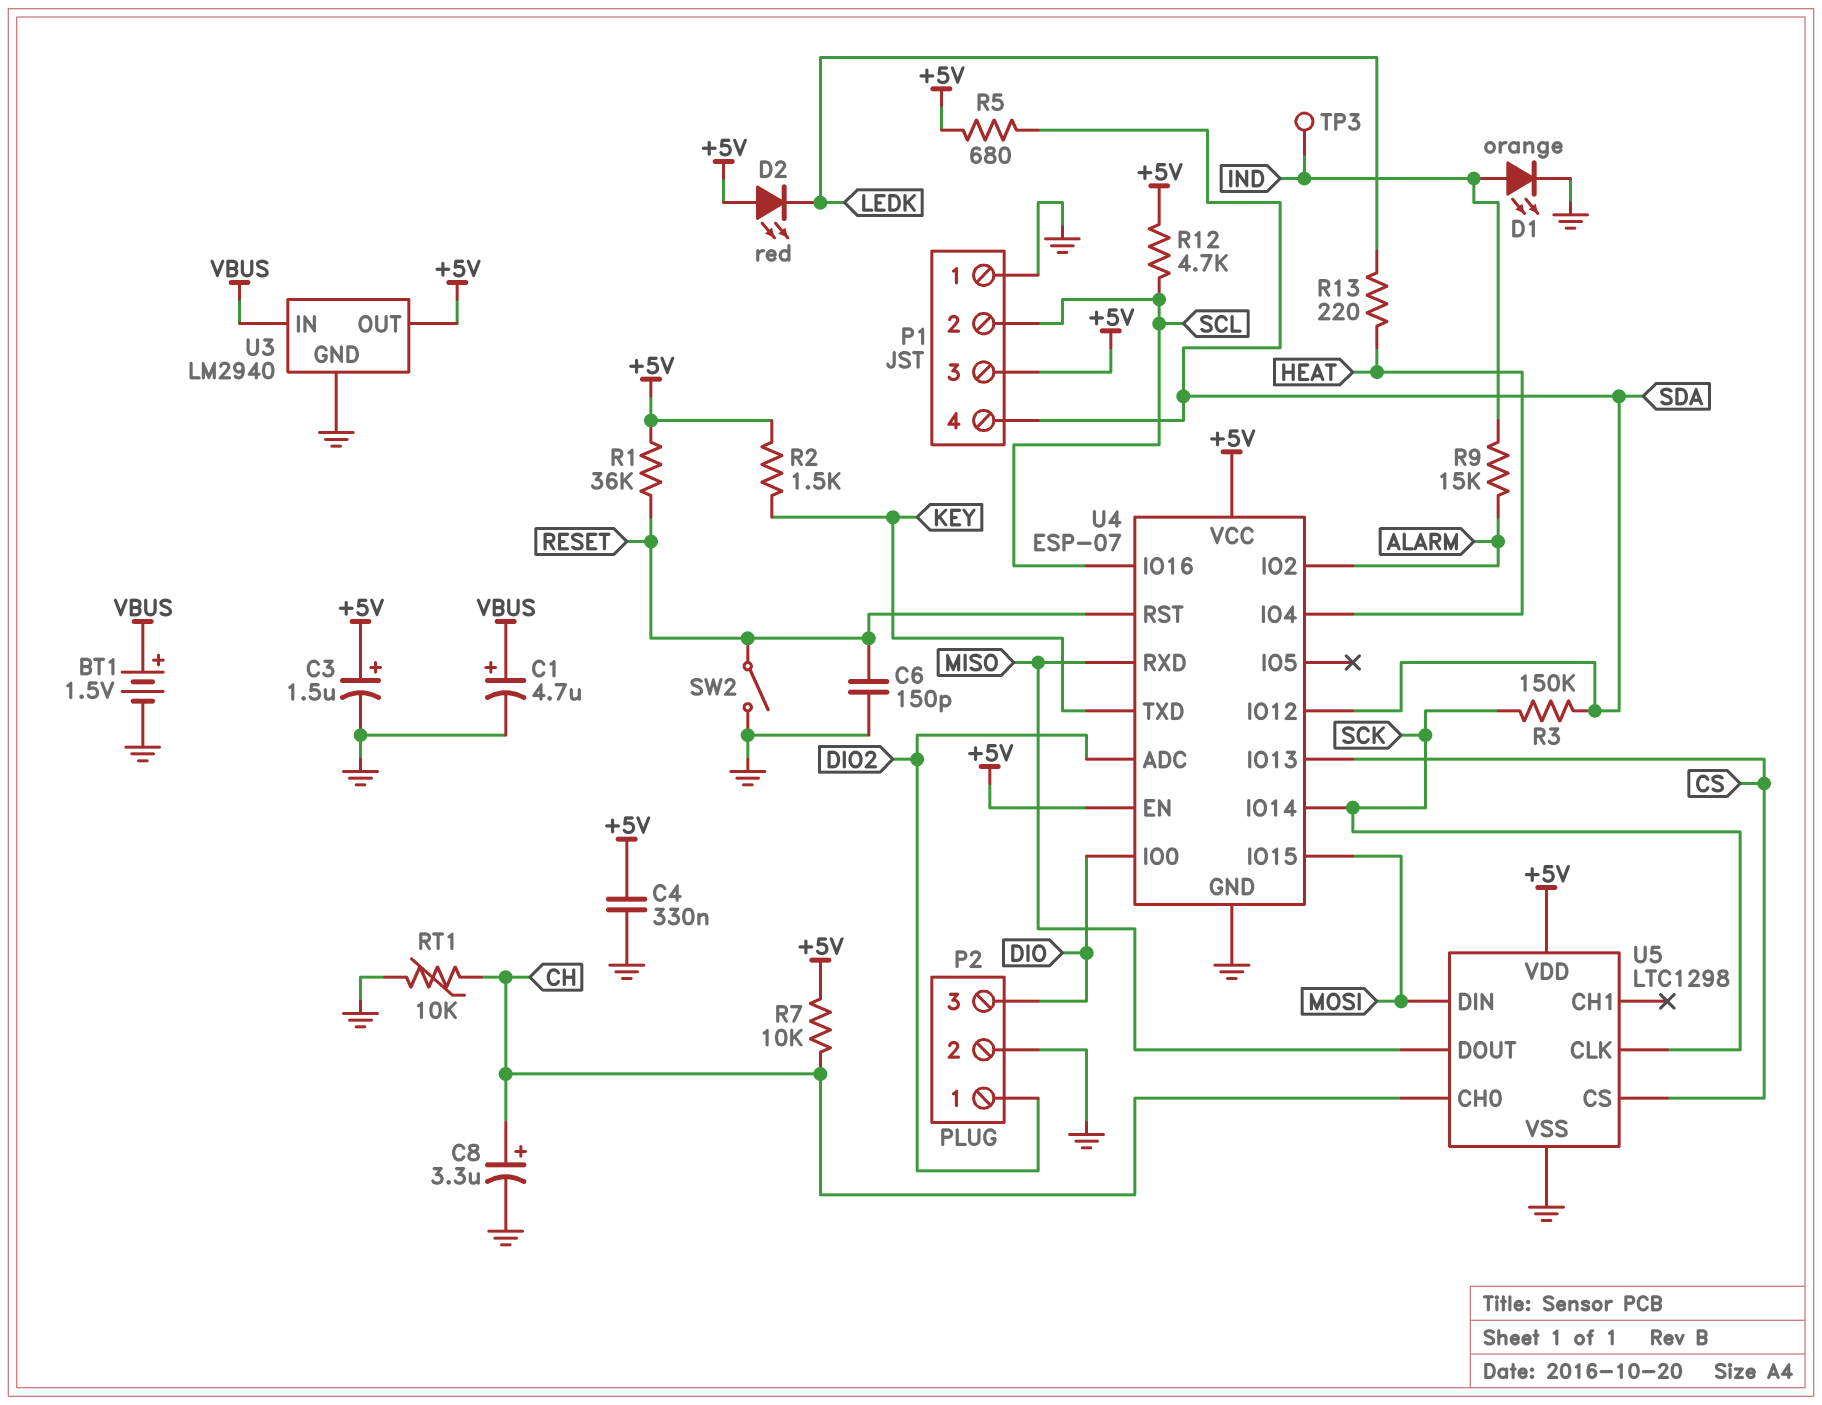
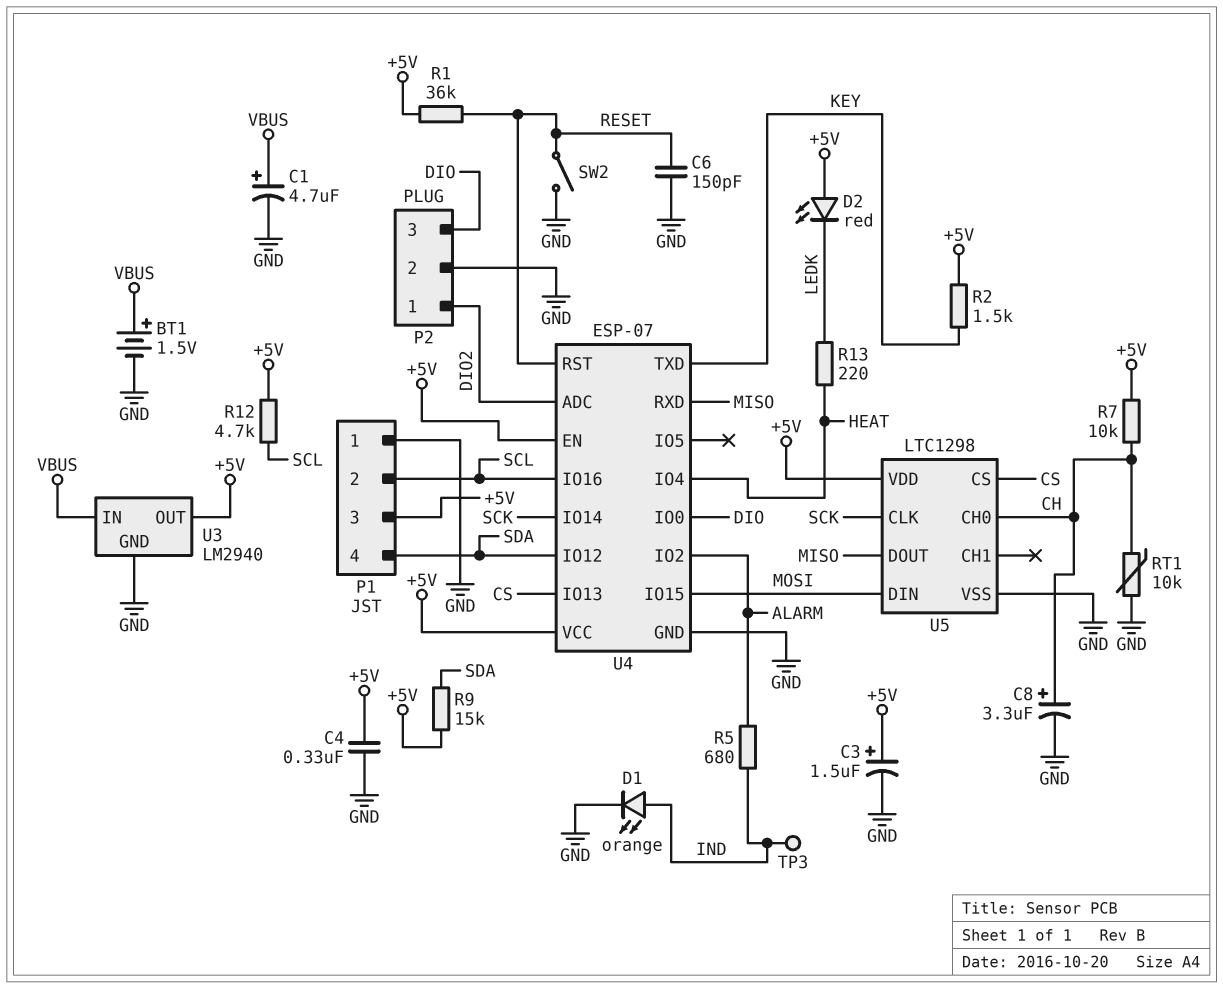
R3: 150k (SCK, SDA) -> none
R5: 680 (+5V, SDA) -> 680 (ALARM, IND)
R9: 15k (ALARM, IND) -> 15k (+5V, SDA)

